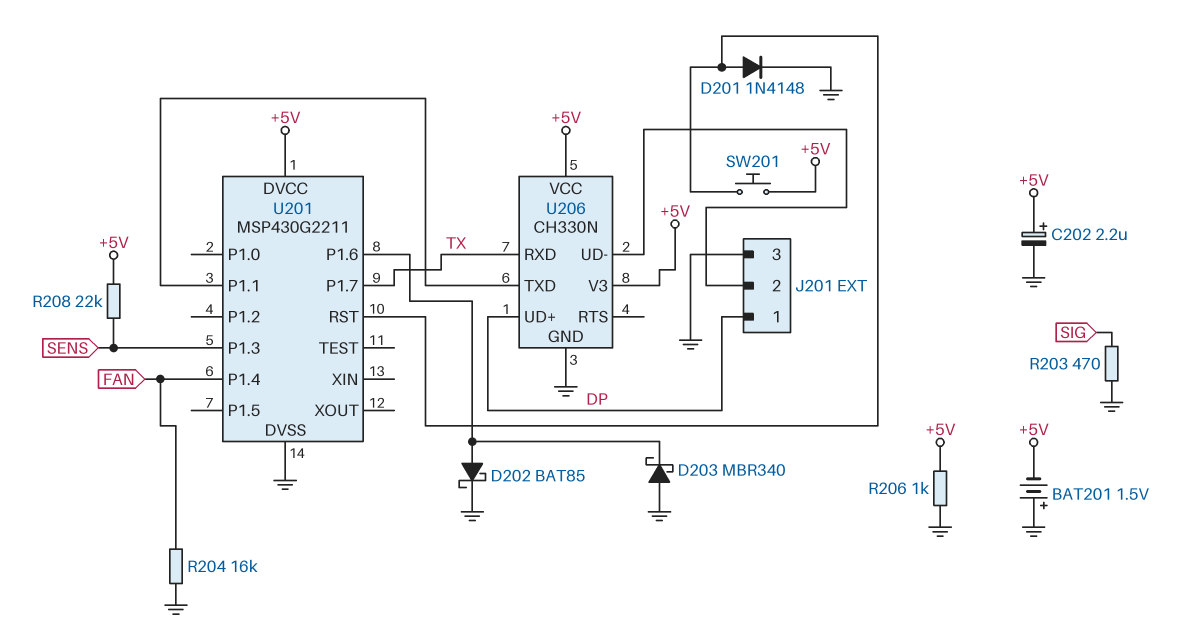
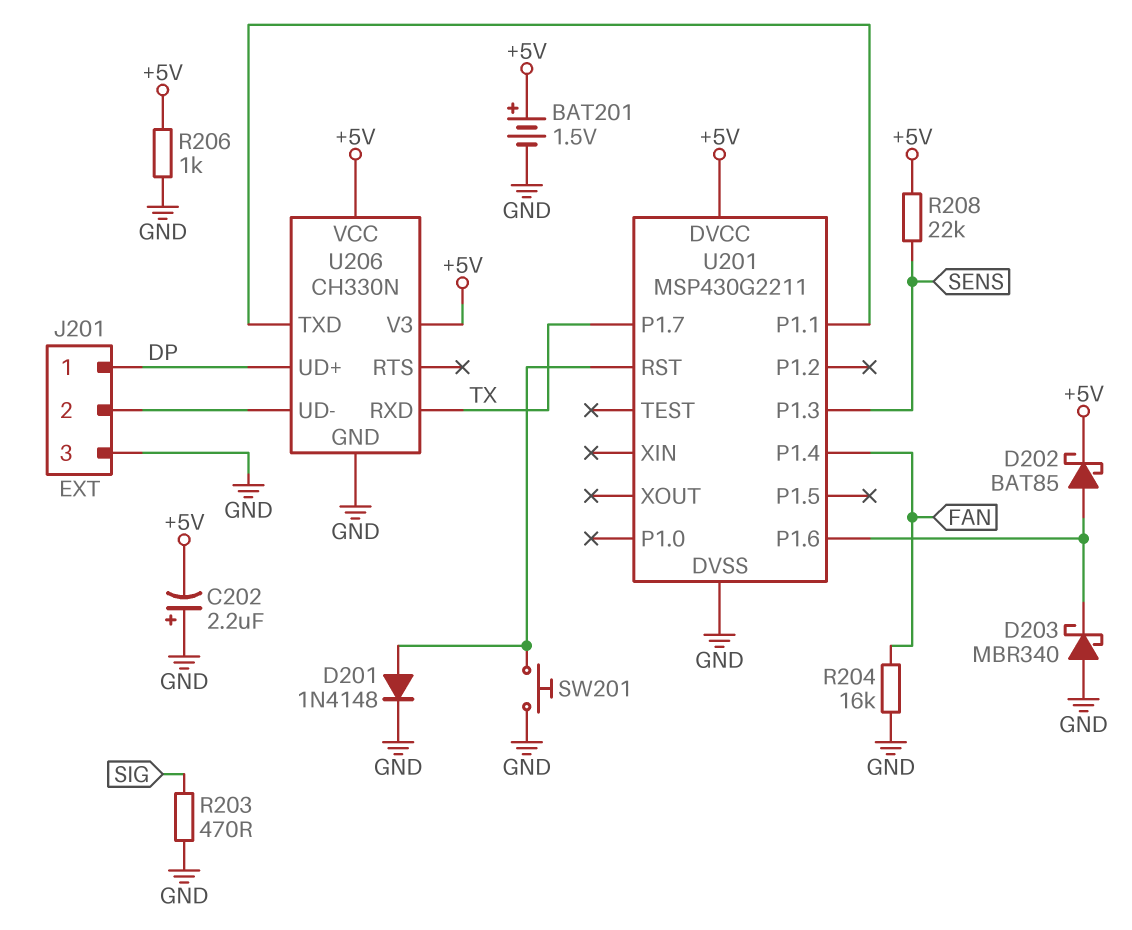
BAT201: 1.5V (plus GND, minus +5V) -> 1.5V (plus +5V, minus GND)
C202: 2.2uF (plus +5V, minus GND) -> 2.2uF (plus GND, minus +5V)
D202: schottky BAT85 (A U201/P1.6, K GND) -> schottky BAT85 (A U201/P1.6, K +5V)
SW201: button (+5V, U201/RST) -> button (GND, U201/RST)

